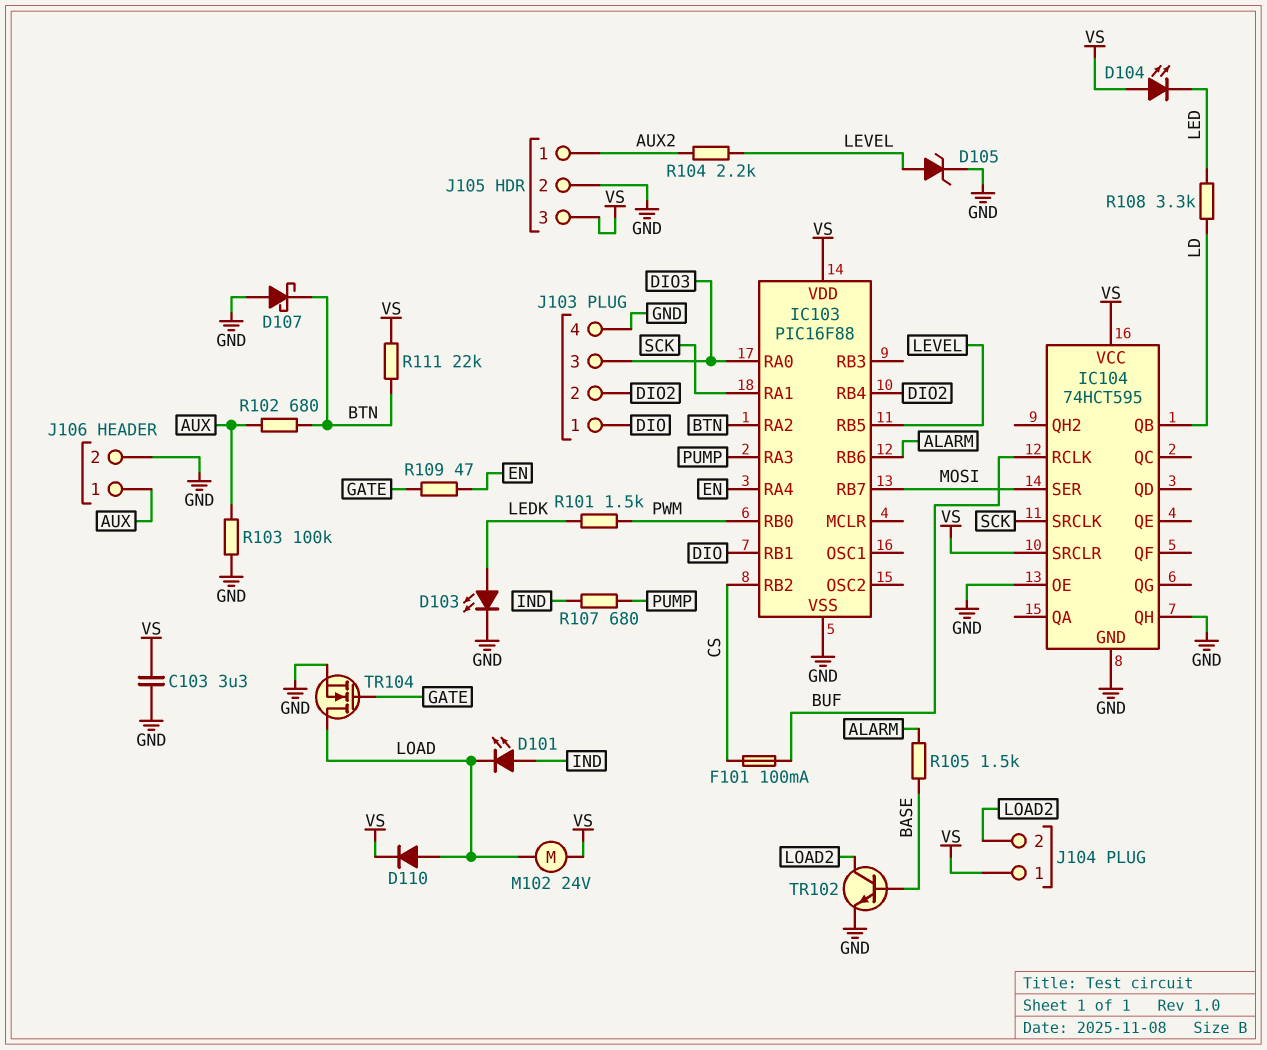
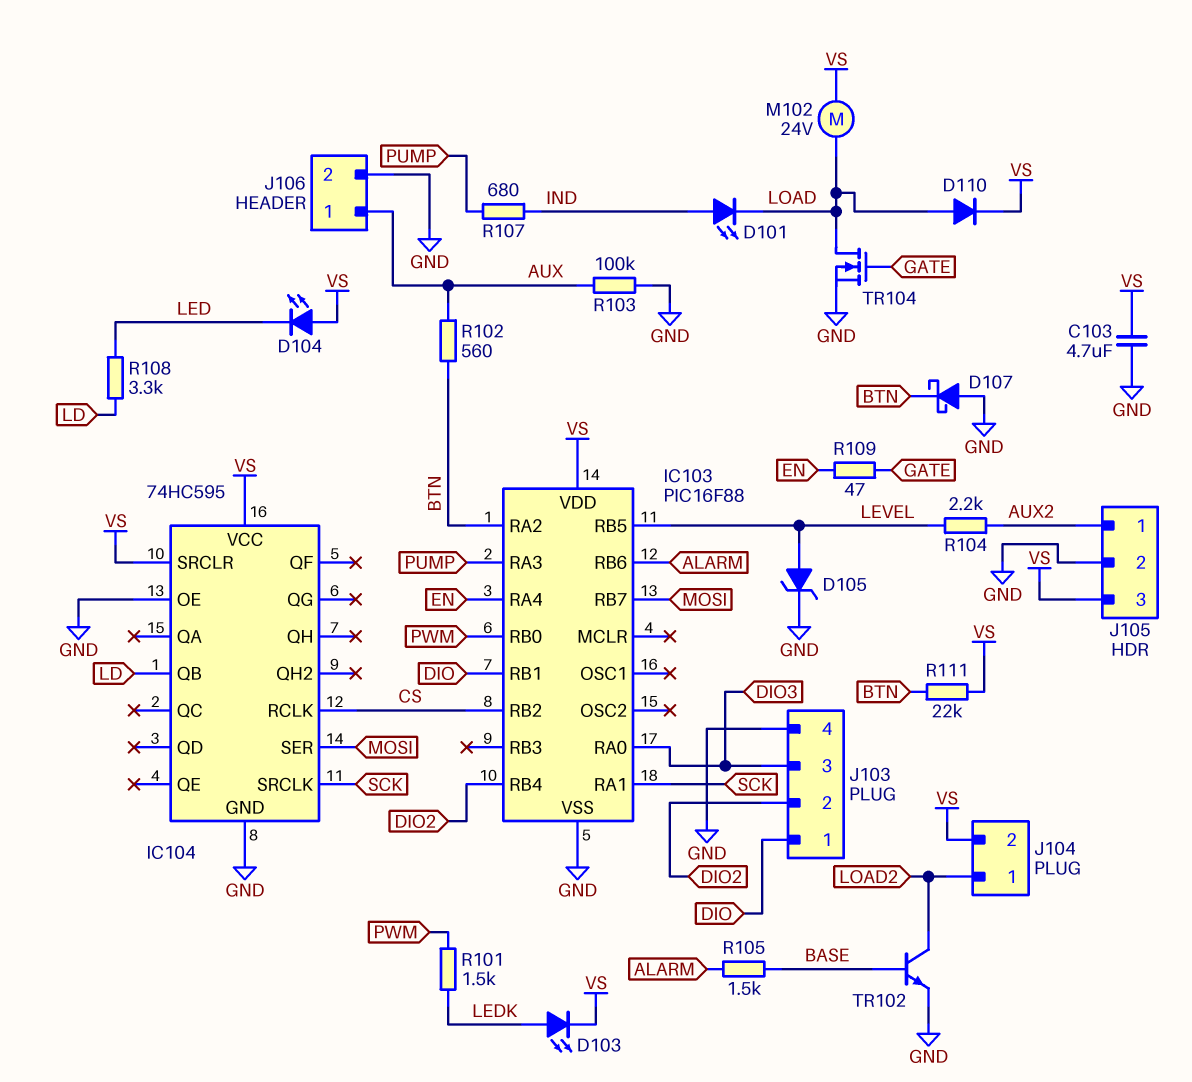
C103: 3.3uF (GND, VS) -> 4.7uF (GND, VS)
D103: LED (A LEDK, K GND) -> LED (A LEDK, K VS)
F101: 100mA (BUF, CS) -> none
IC104: 74HCT595 -> 74HC595
IC104 pin QH: GND -> none
IC104 pin RCLK: BUF -> CS
J104 pin 1: VS -> LOAD2
J104 pin 2: LOAD2 -> VS
R102: 680 (AUX, BTN) -> 560 (AUX, BTN)

